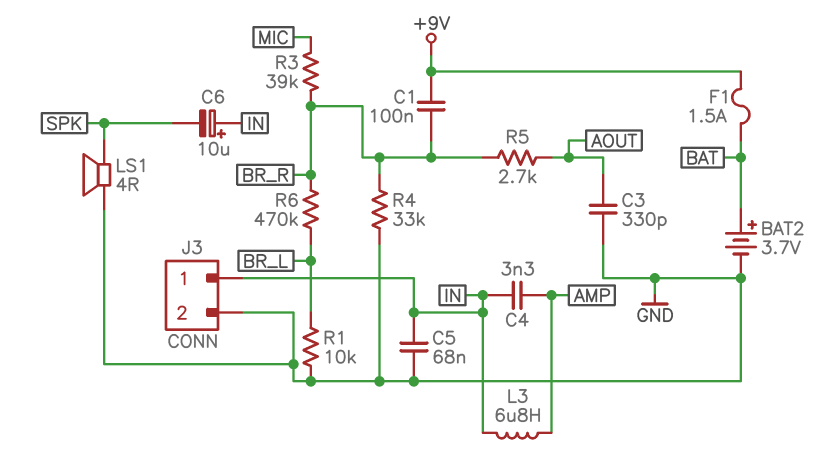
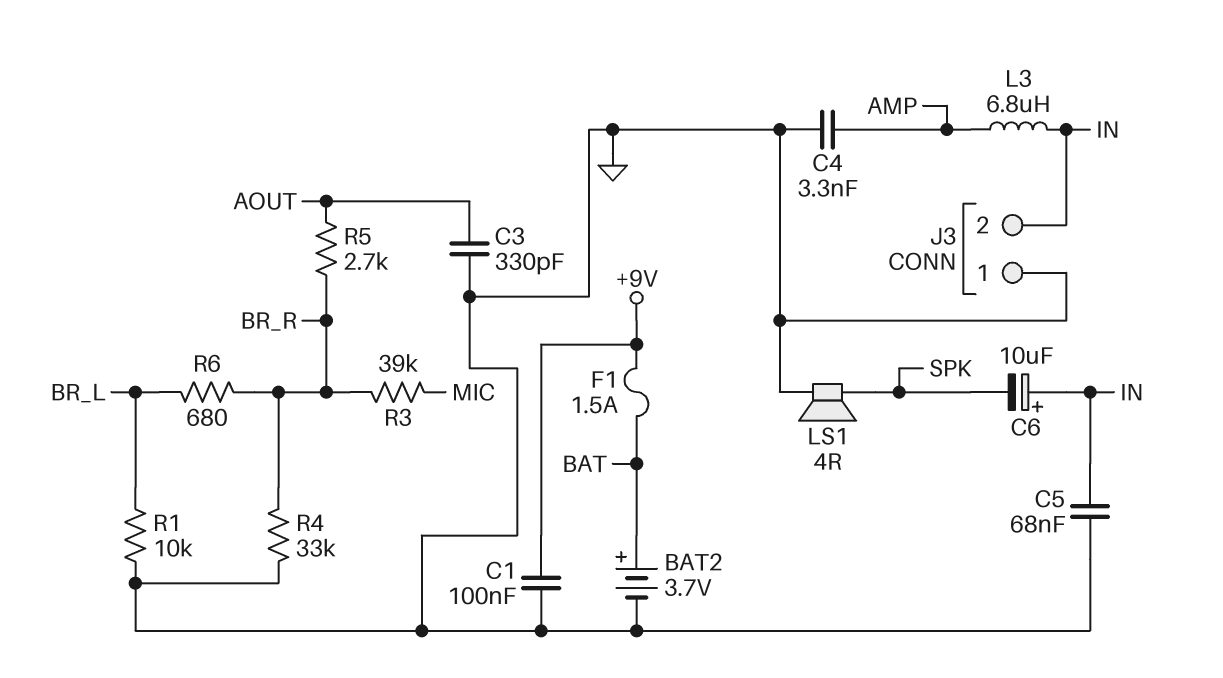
C1: 100nF (+9V, BR_R) -> 100nF (+9V, GND)
C4: 3.3nF (AMP, IN) -> 3.3nF (AMP, GND)
J3 pin 1: IN -> GND
J3 pin 2: GND -> IN
R6: 470k (BR_L, BR_R) -> 680 (BR_L, BR_R)

